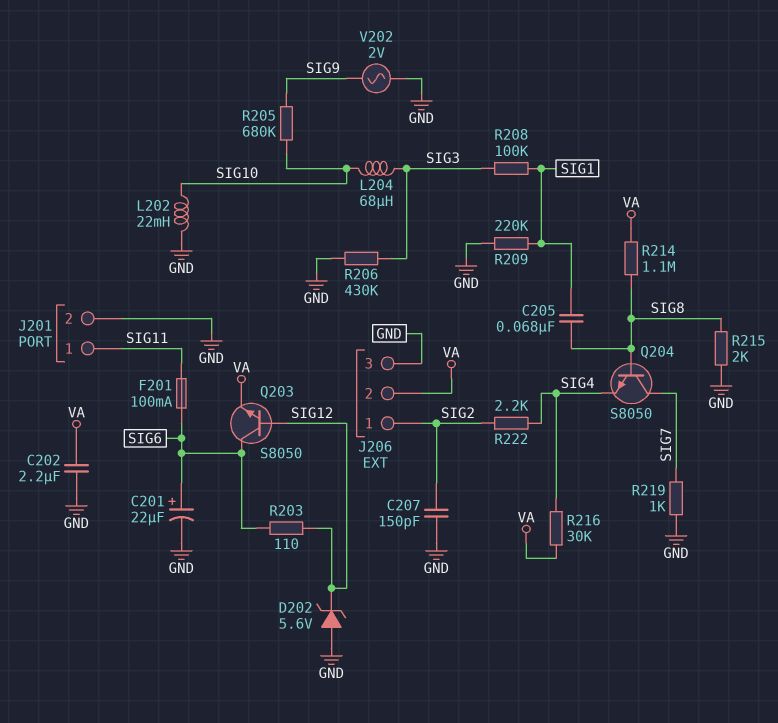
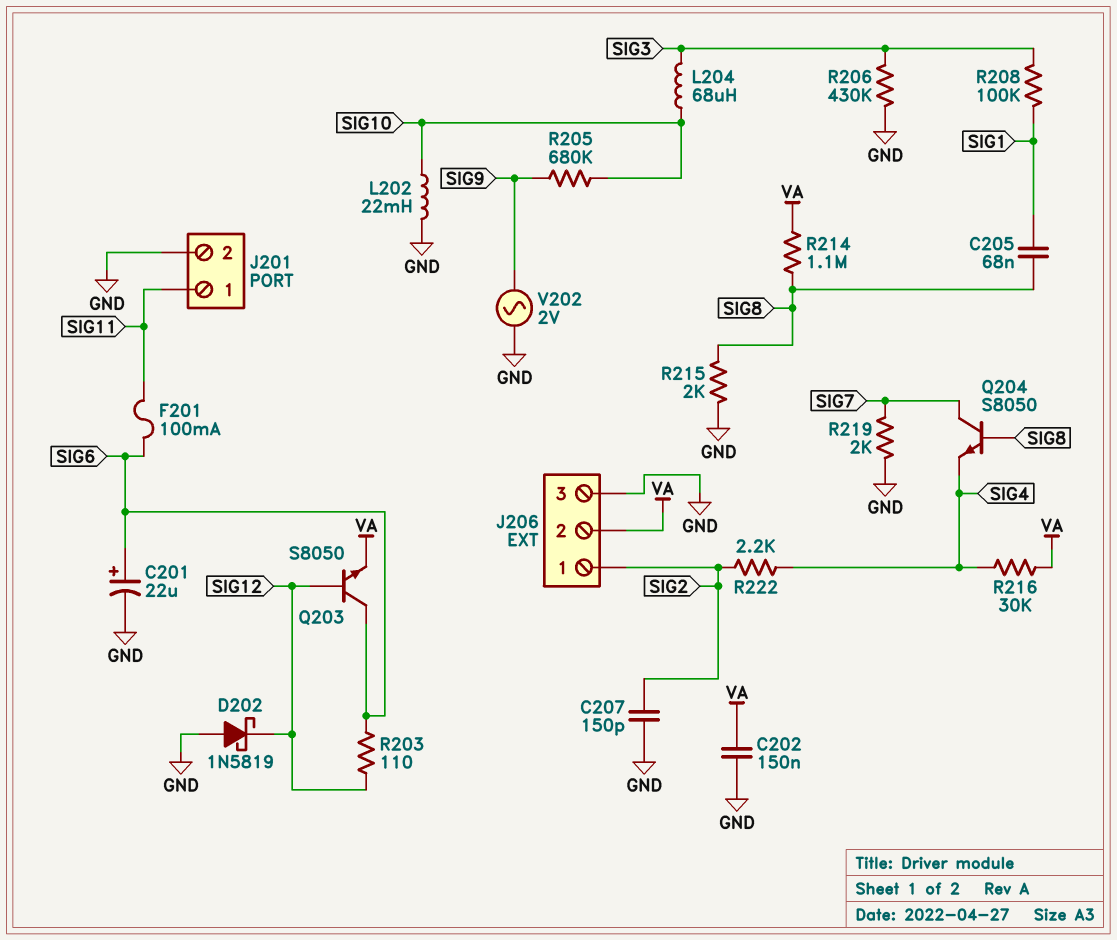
C202: 2.2uF (GND, VA) -> 150nF (GND, VA)
D202: zener 5.6V (A GND, K SIG12) -> schottky 1N5819 (A GND, K SIG12)
R209: 220k (GND, SIG1) -> none
R219: 1k (GND, SIG7) -> 2k (GND, SIG7)

